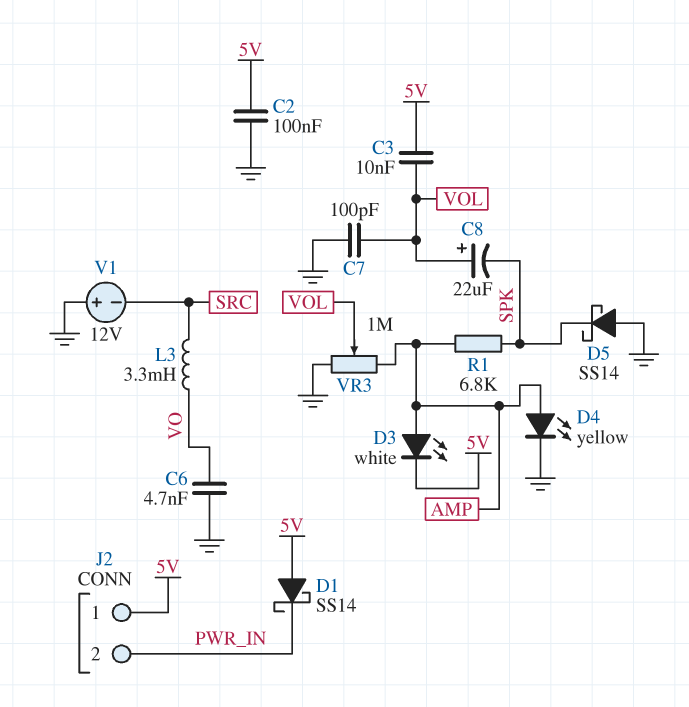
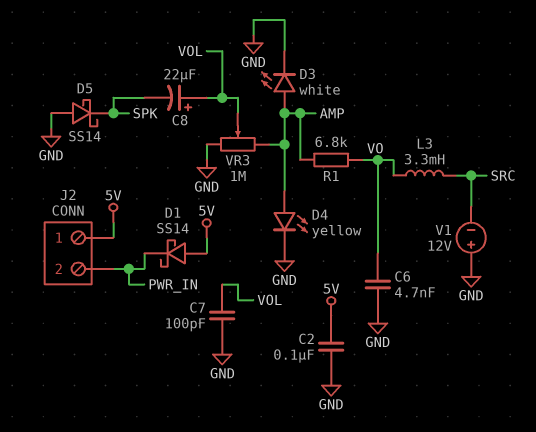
C3: 10nF (5V, VOL) -> none
D3: LED white (A AMP, K 5V) -> LED white (A AMP, K GND)
R1: 6.8k (AMP, SPK) -> 6.8k (AMP, VO)

